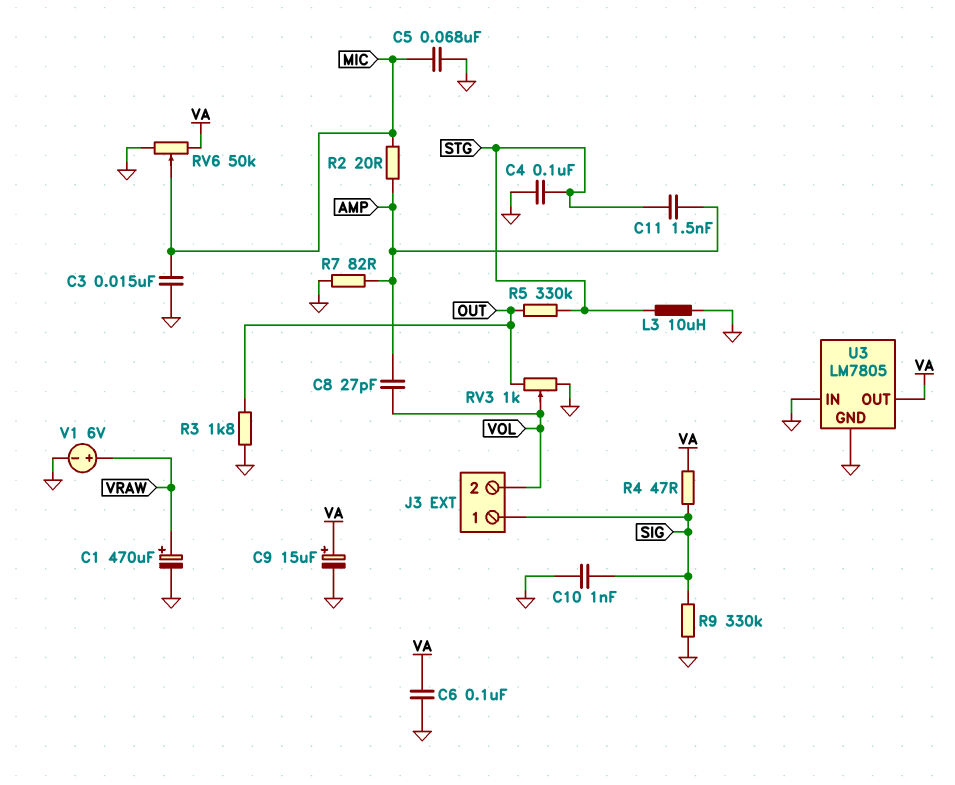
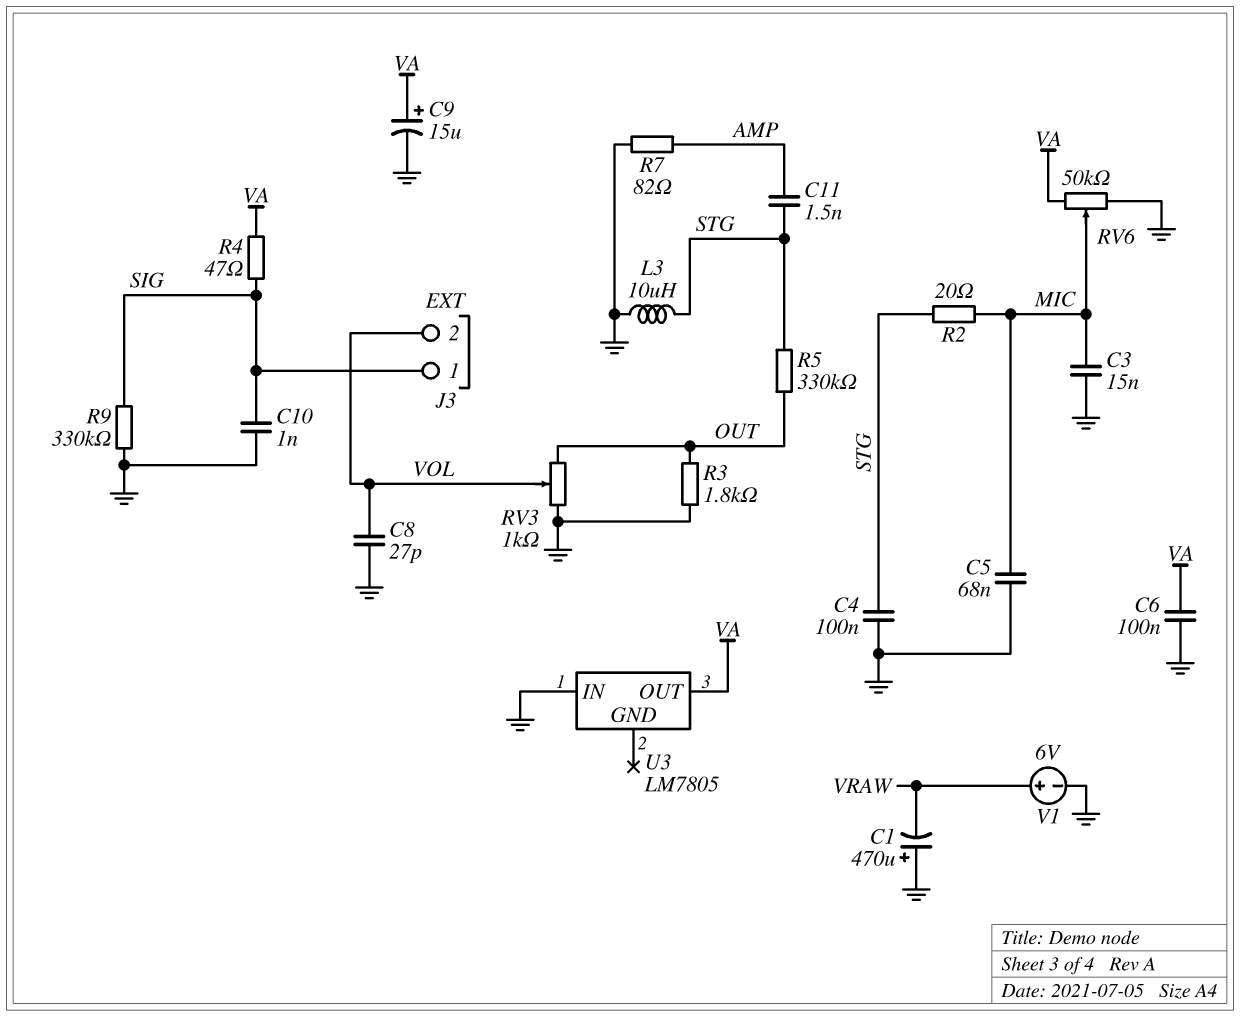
C1: 470uF (plus VRAW, minus GND) -> 470uF (plus GND, minus VRAW)
C8: 27pF (AMP, VOL) -> 27pF (GND, VOL)
R2: 20 (AMP, MIC) -> 20 (MIC, STG)
U3 pin GND: GND -> none

